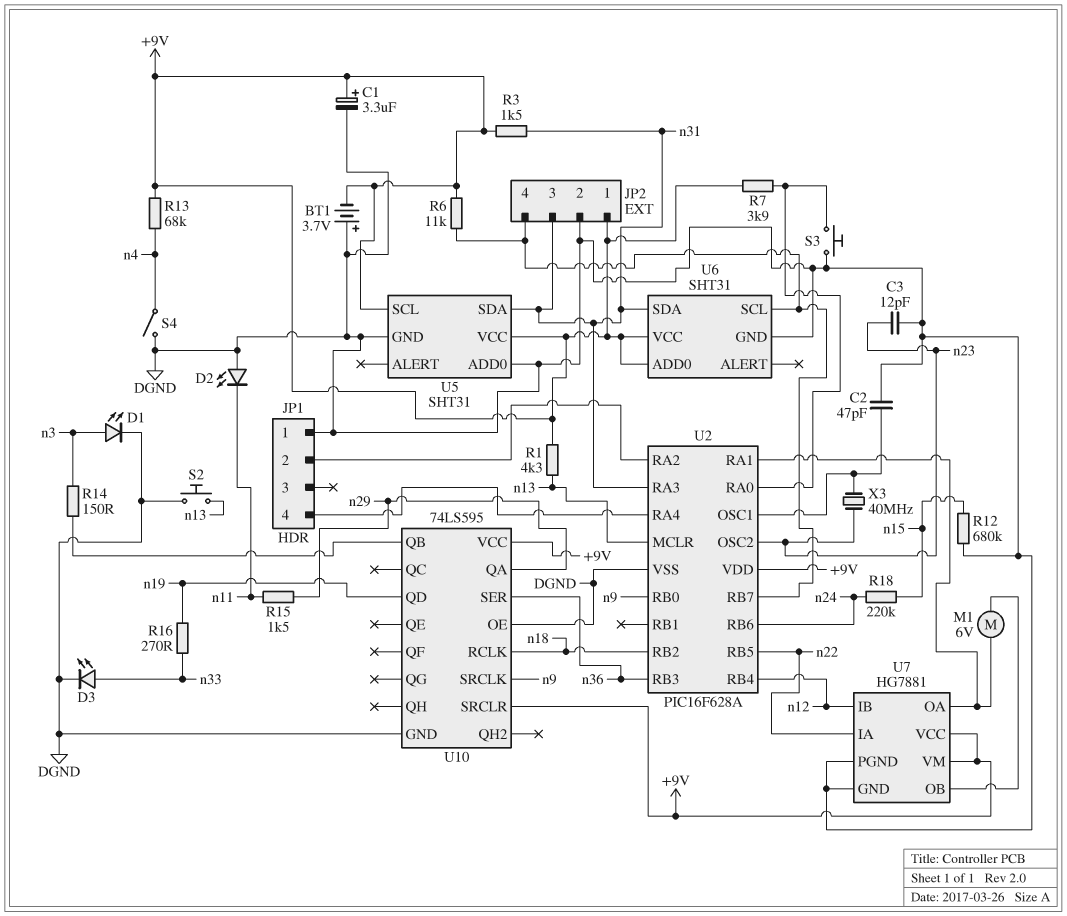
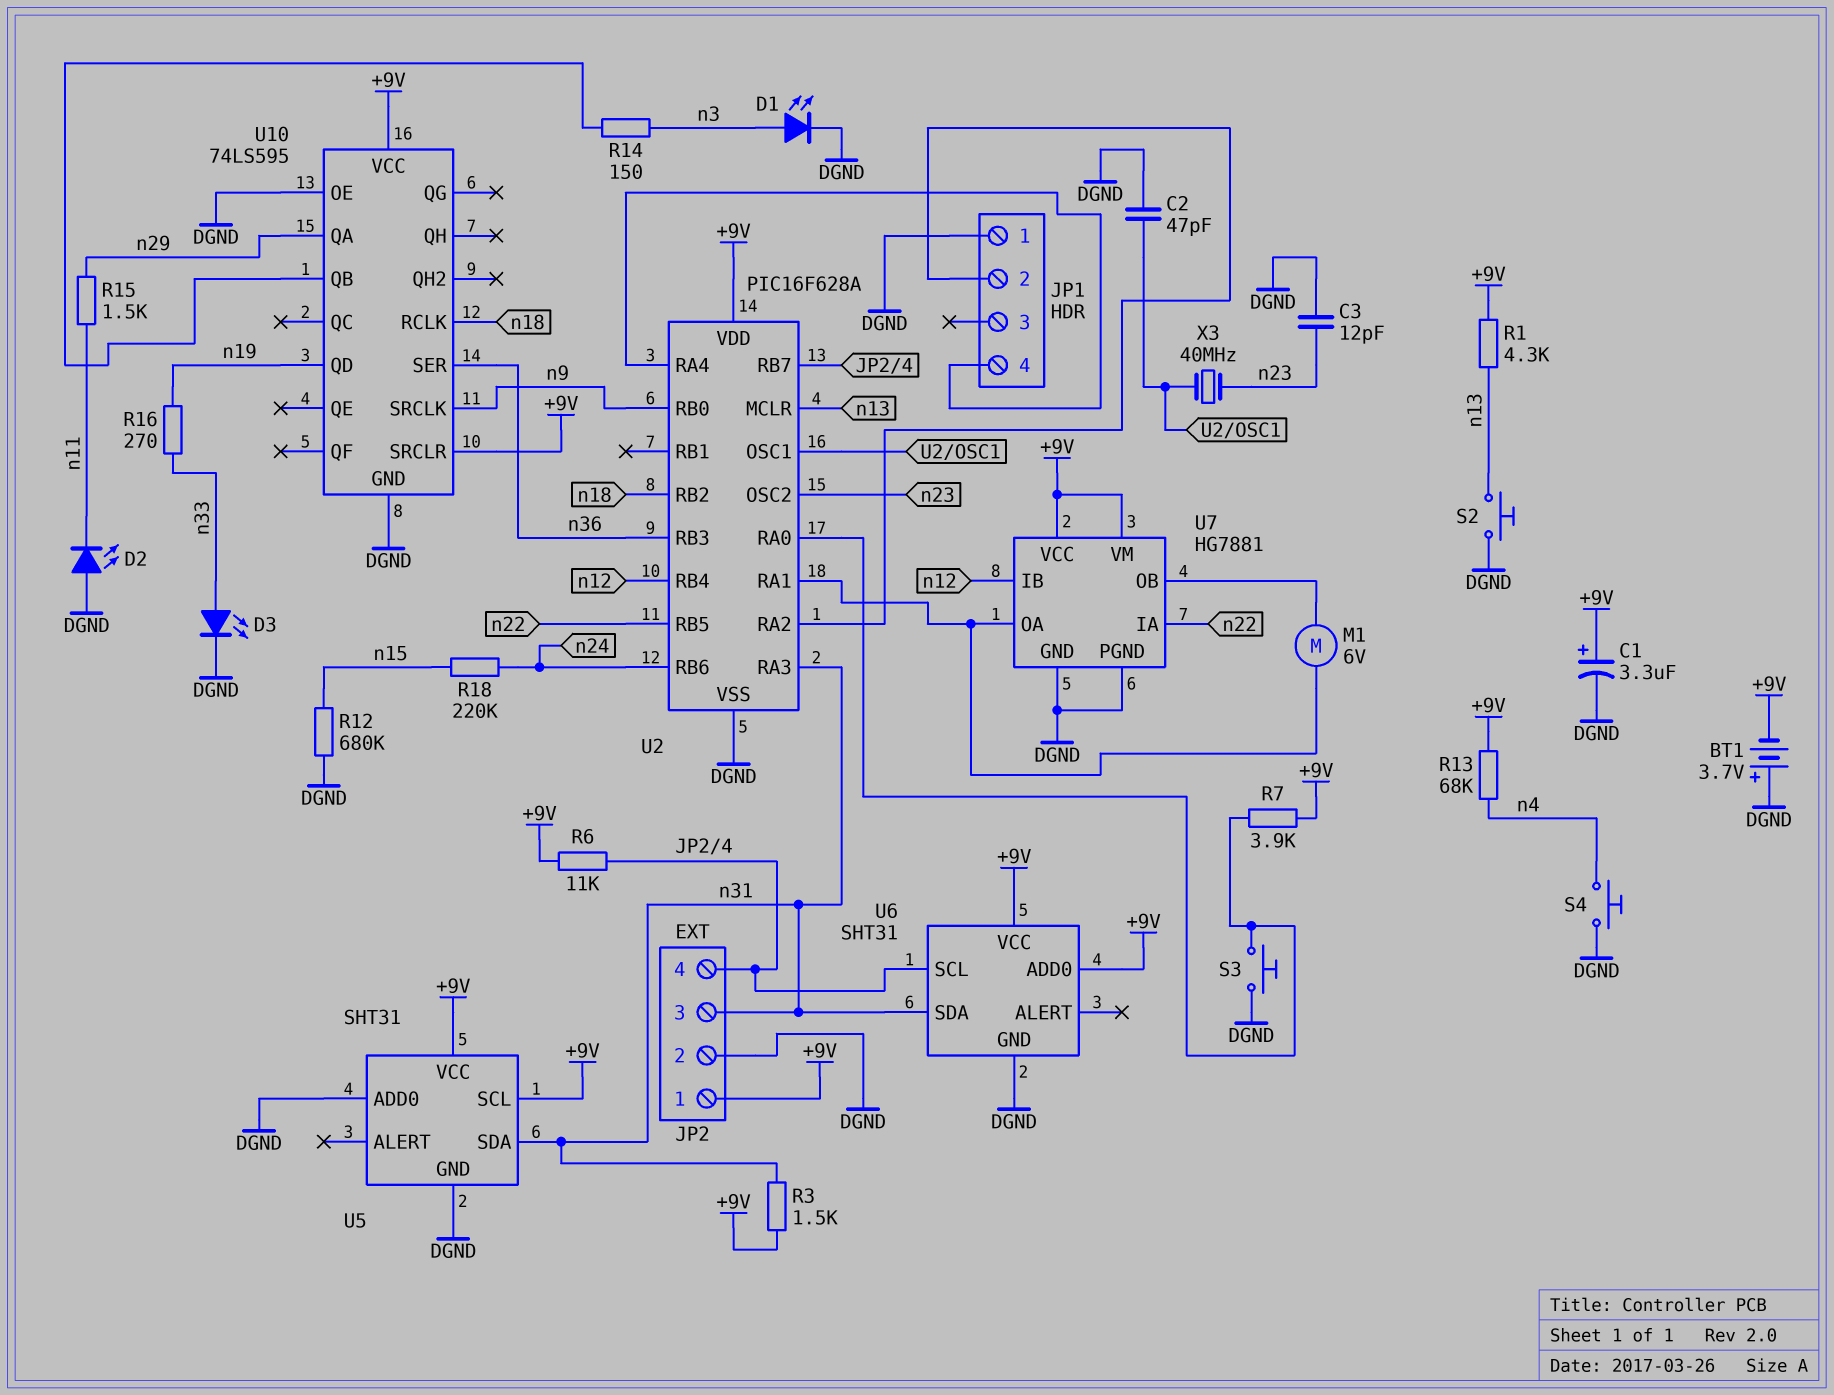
S4: switch (DGND, n4) -> button (DGND, n4)

